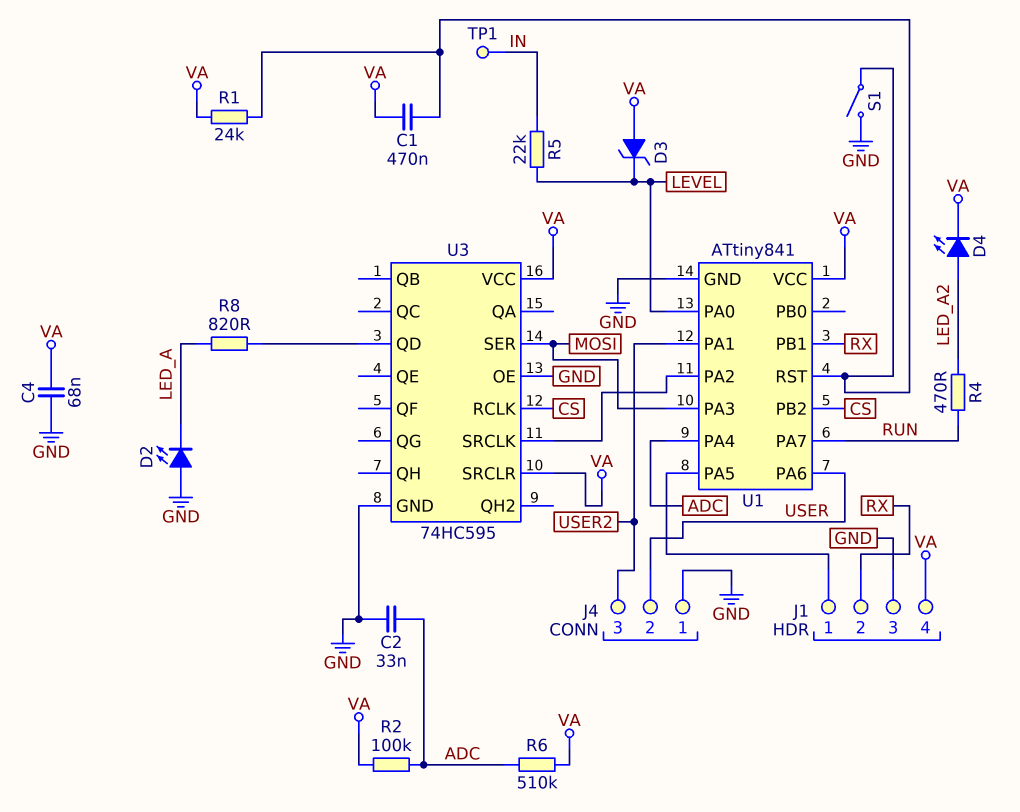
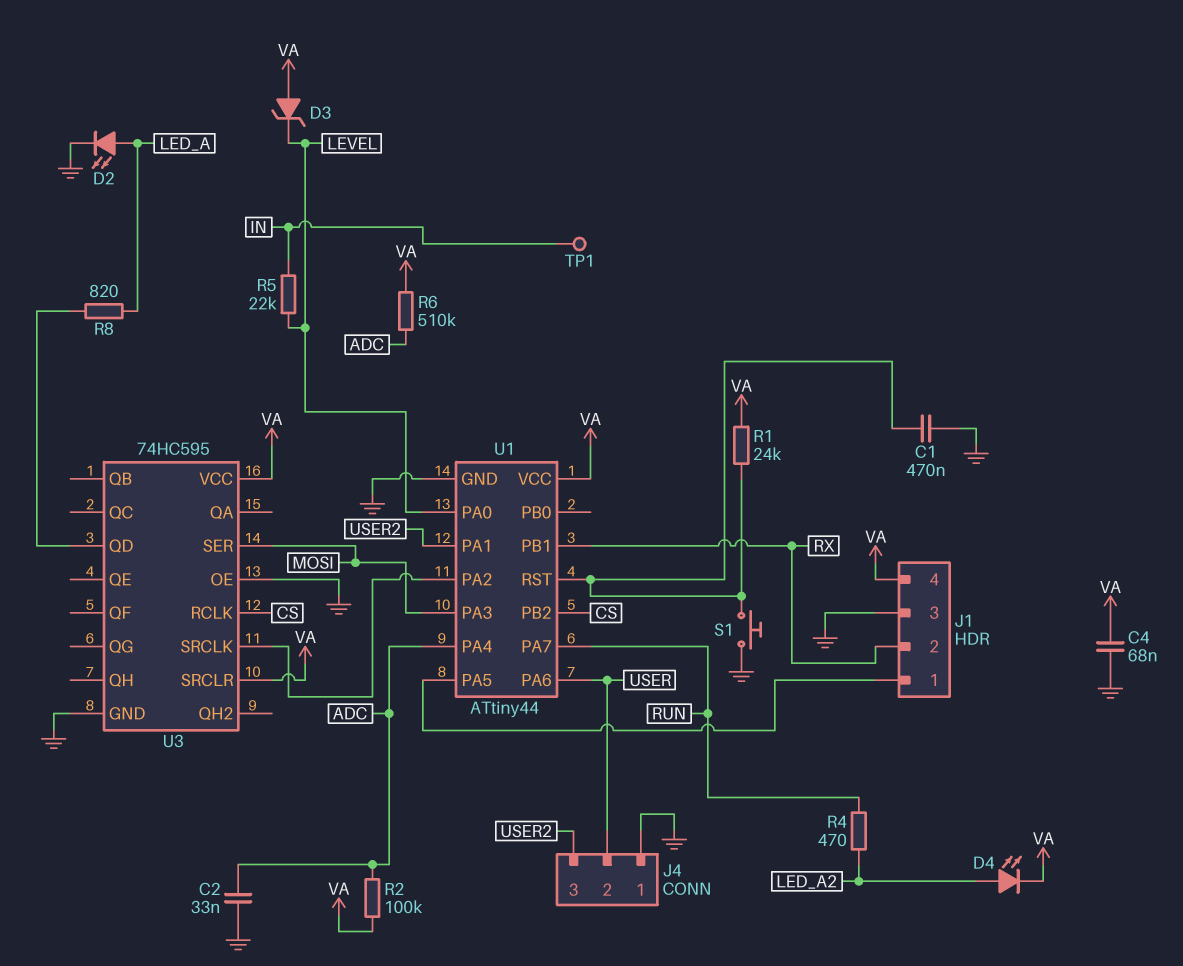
C1: 470nF (U1/RST, VA) -> 470nF (GND, U1/RST)
D2: LED (A GND, K LED_A) -> LED (A LED_A, K GND)
S1: switch (GND, U1/RST) -> button (GND, U1/RST)
U1: ATtiny841 -> ATtiny44

